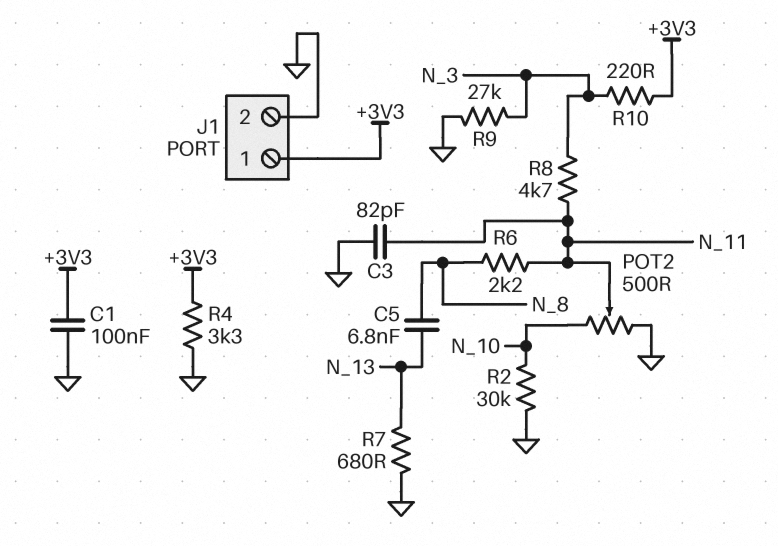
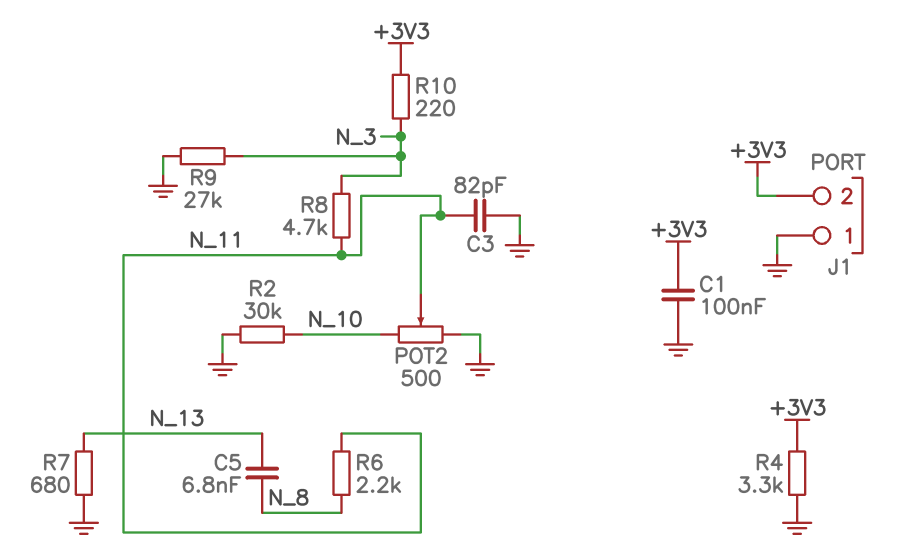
J1 pin 1: +3V3 -> GND
J1 pin 2: GND -> +3V3

